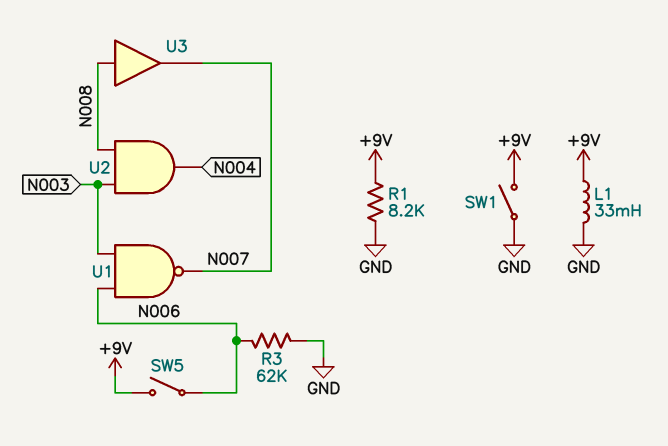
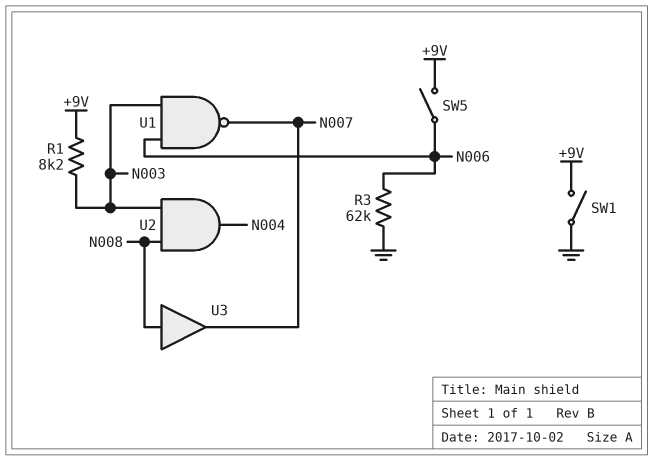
L1: 33mH (+9V, GND) -> none
R1: 8.2k (+9V, GND) -> 8.2k (+9V, N003)

